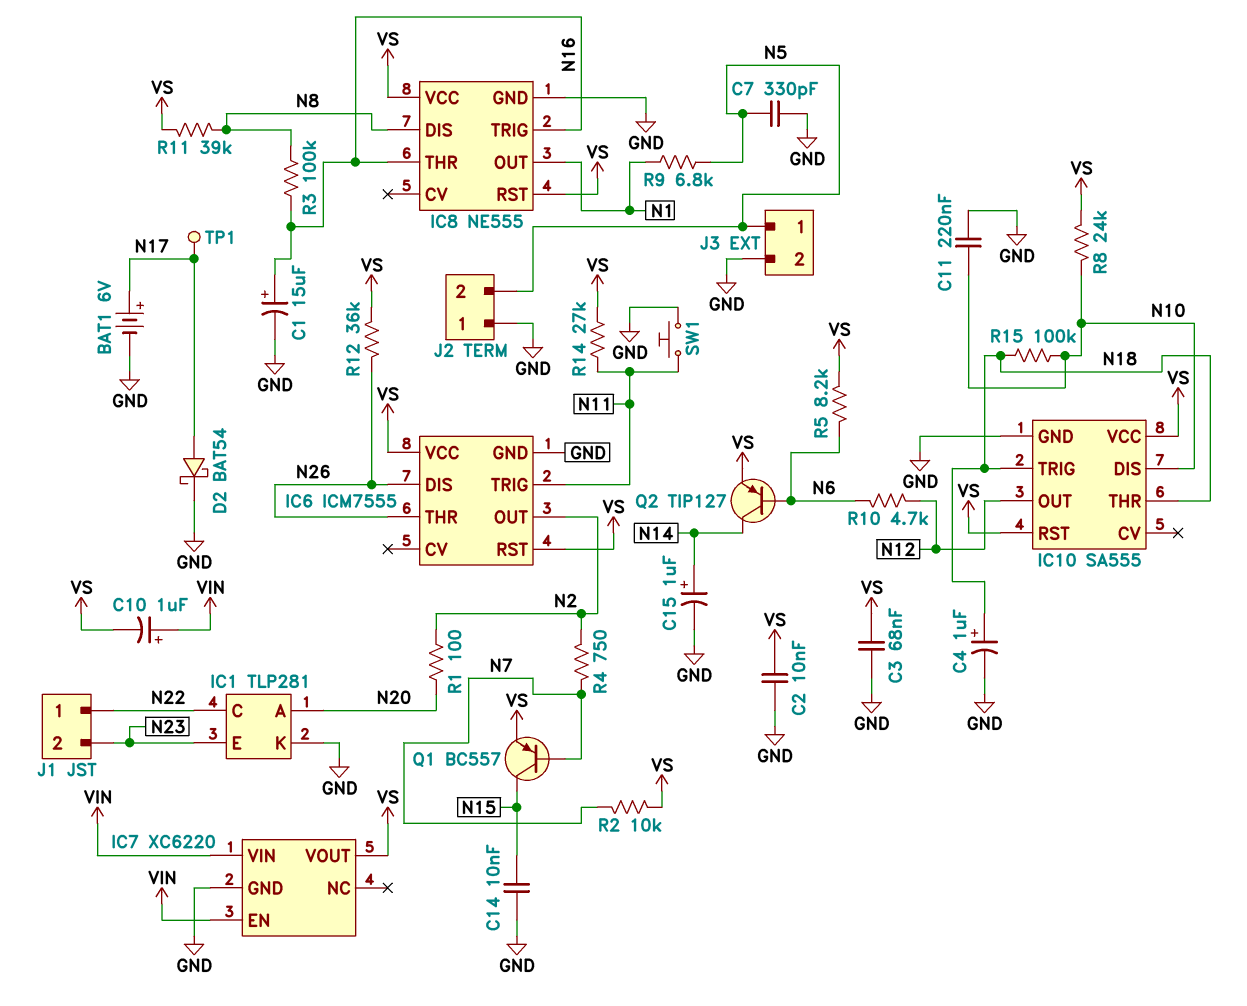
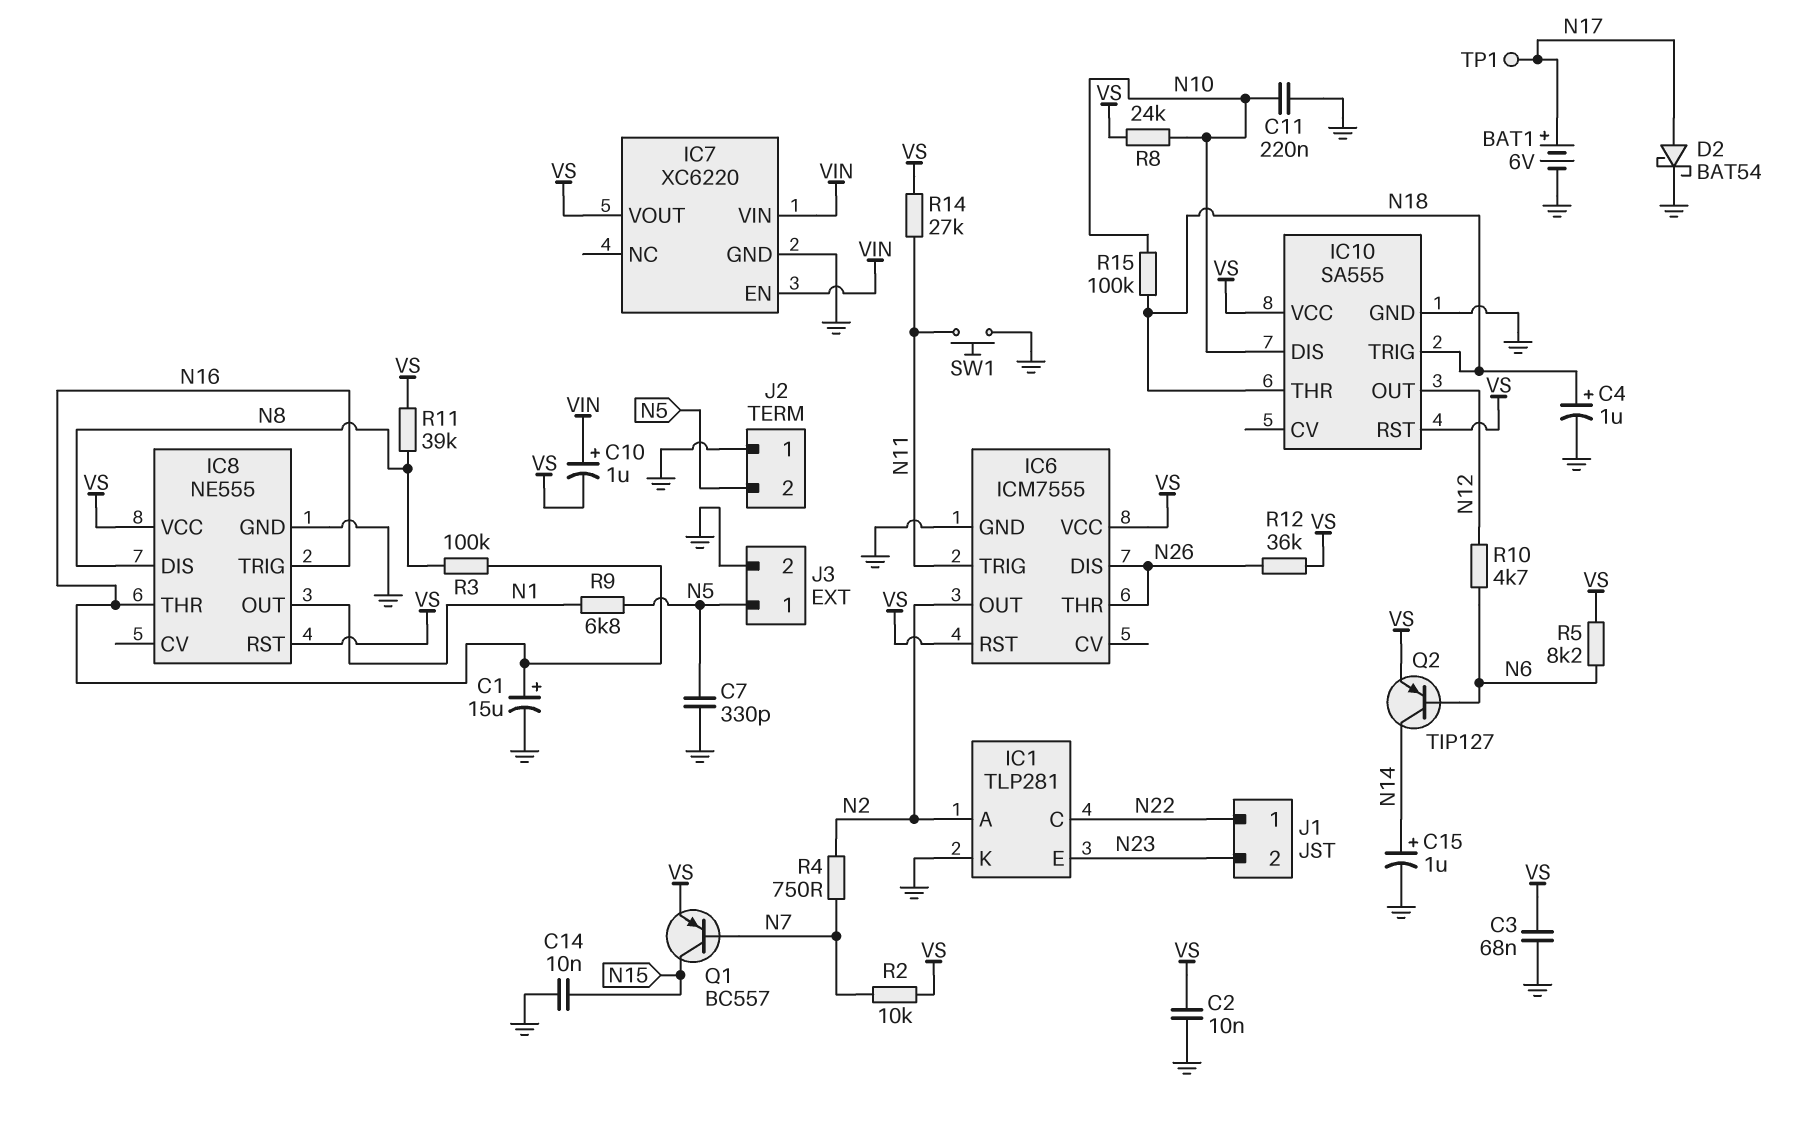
IC1 pin A: N20 -> N2
R1: 100 (N2, N20) -> none

